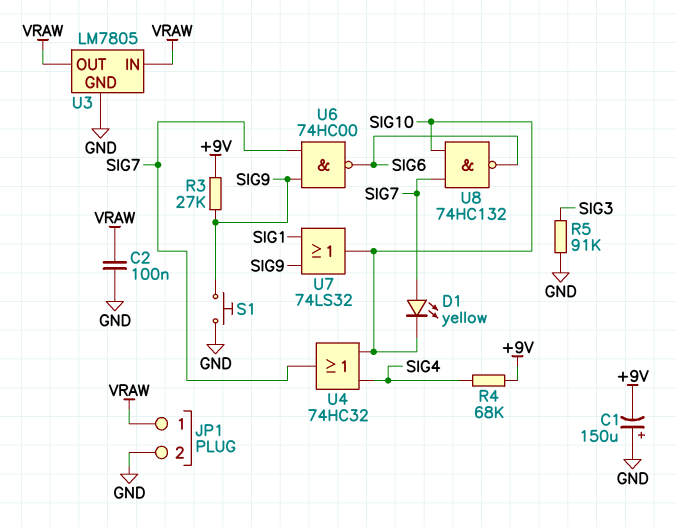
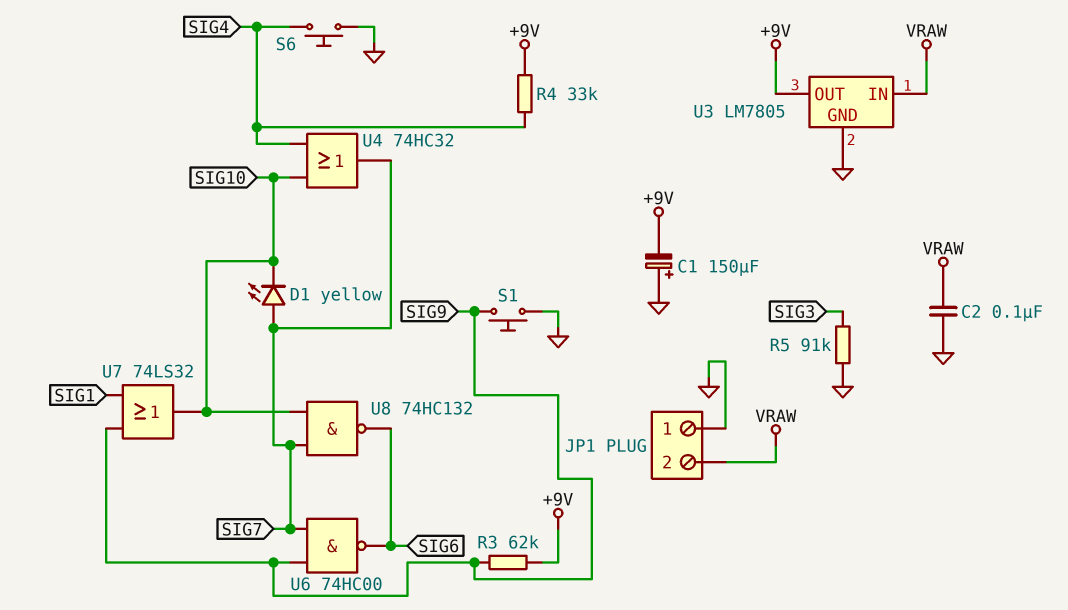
JP1 pin 1: VRAW -> GND
JP1 pin 2: GND -> VRAW
R3: 27k (+9V, SIG9) -> 62k (+9V, SIG9)
R4: 68k (+9V, SIG4) -> 33k (+9V, SIG4)
S6: none -> button (GND, SIG4)
U3 pin OUT: VRAW -> +9V

